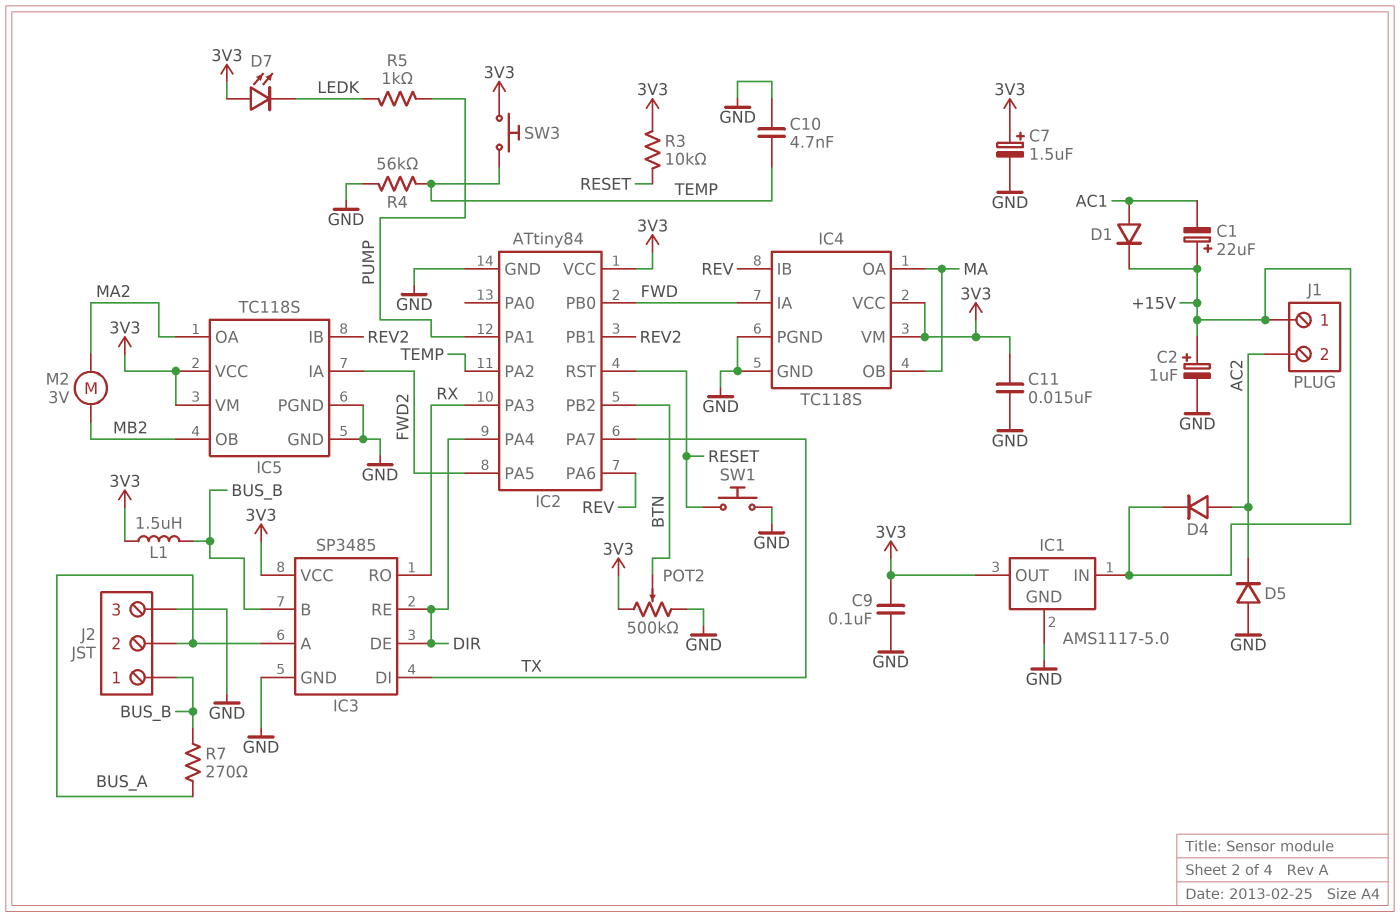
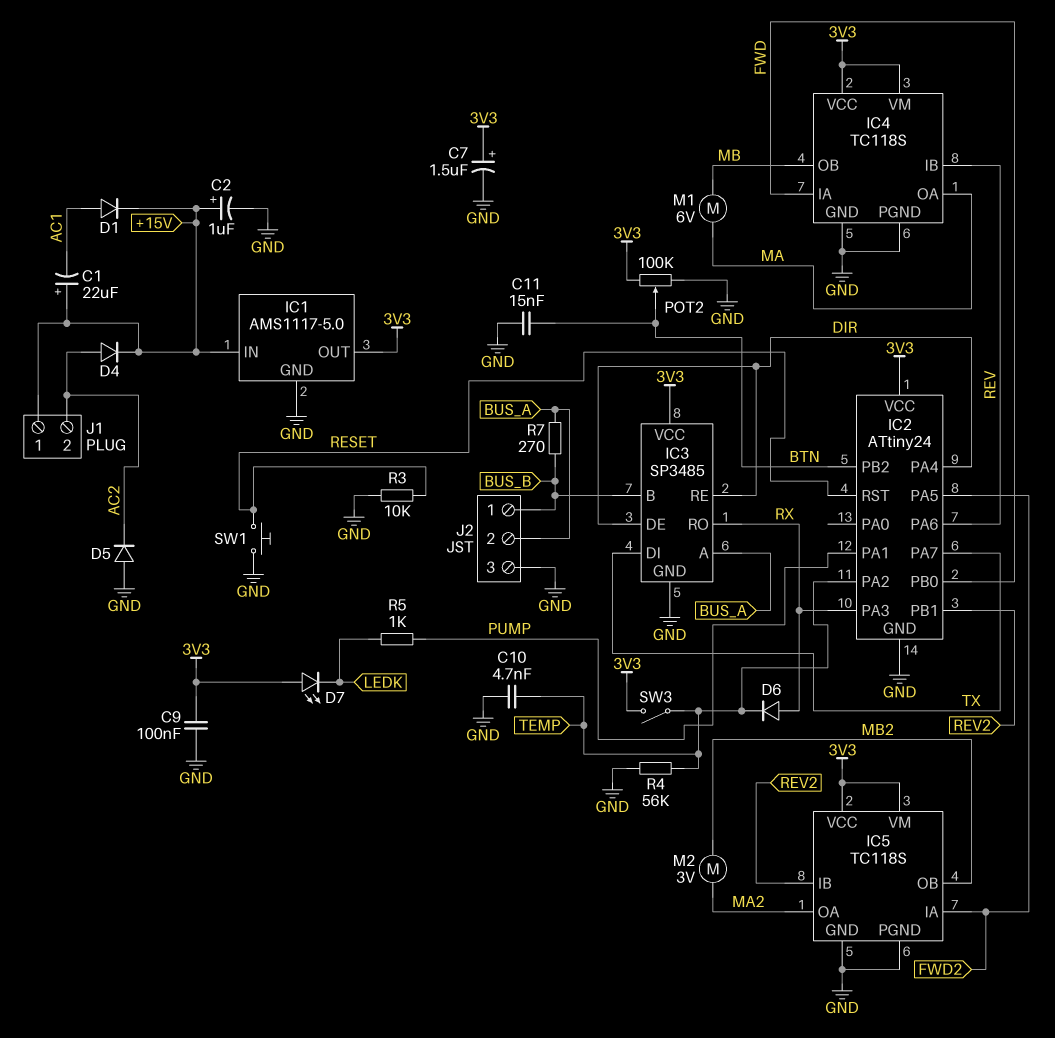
C11: 15nF (3V3, GND) -> 15nF (BTN, GND)
D6: none -> diode (A RX, K TEMP)
IC2: ATtiny84 -> ATtiny24
IC4 pin OB: MA -> MB
L1: 1.5uH (3V3, BUS_B) -> none
M1: none -> motor 6V (MA, MB)
POT2: 500k (3V3, GND, wiper BTN) -> 100k (3V3, GND, wiper BTN)
R3: 10k (3V3, RESET) -> 10k (GND, RESET)
SW3: button (3V3, TEMP) -> switch (3V3, TEMP)

